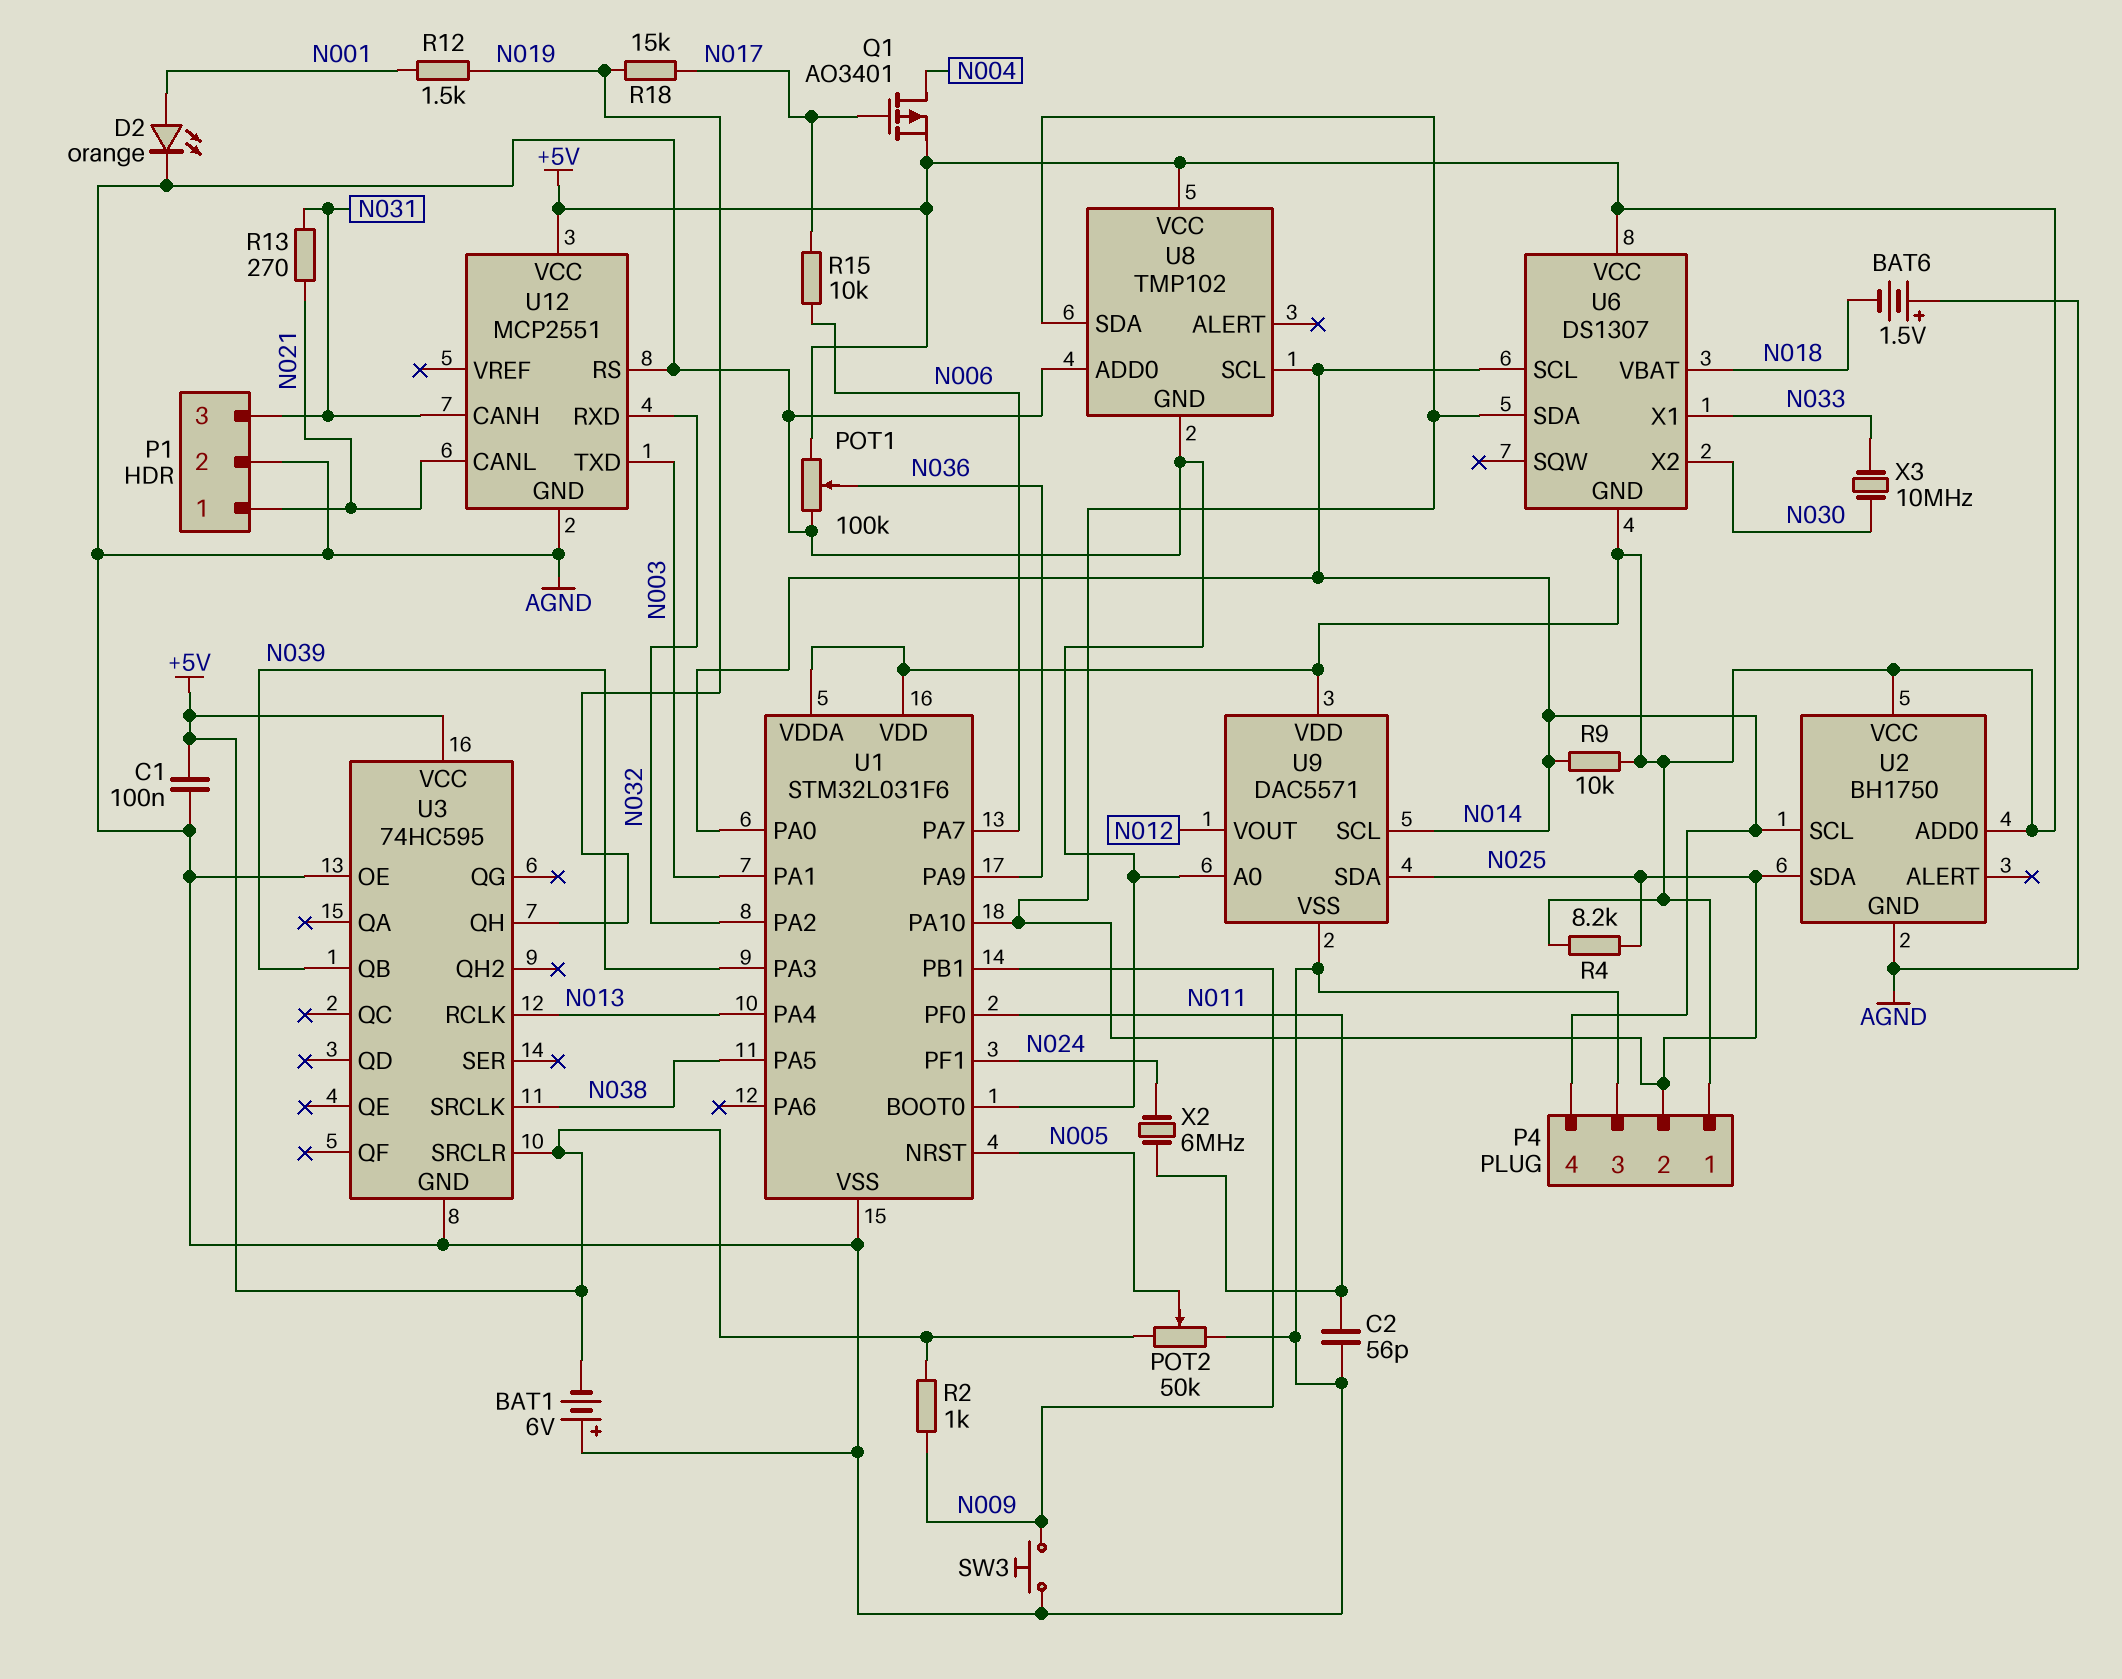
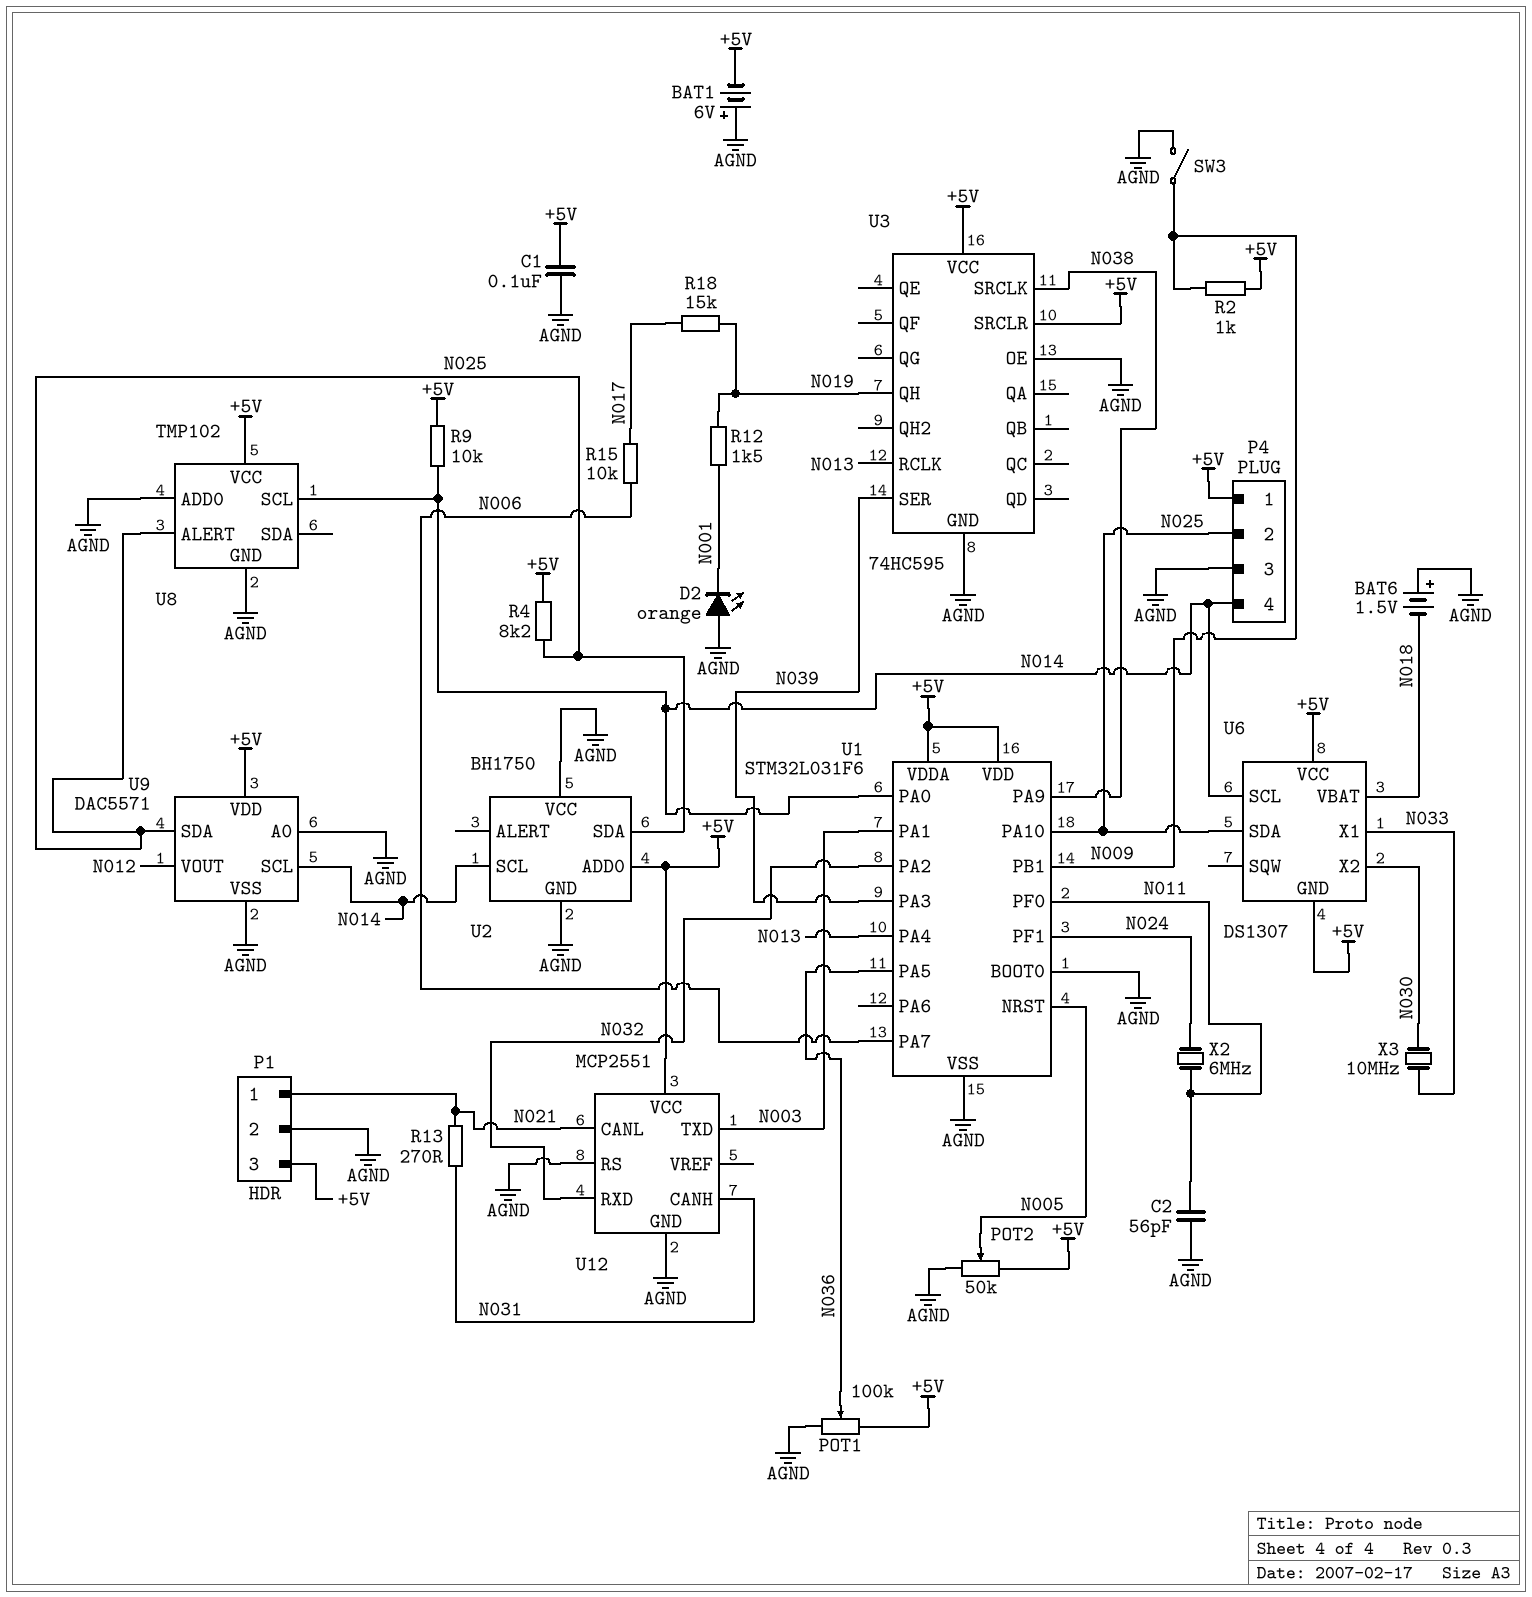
D2: LED orange (A N001, K AGND) -> LED orange (A AGND, K N001)
P1 pin 3: N031 -> +5V
Q1: PMOS AO3401 (G N017, D N004, S +5V) -> none
SW3: button (AGND, N009) -> switch (AGND, N009)
U1 pin PA5: N038 -> N036
U1 pin PA9: N036 -> N038
U2 pin VCC: +5V -> AGND
U3 pin QB: N039 -> none
U3 pin SER: none -> N039
U8 pin ALERT: none -> N025
U8 pin SDA: N025 -> none

